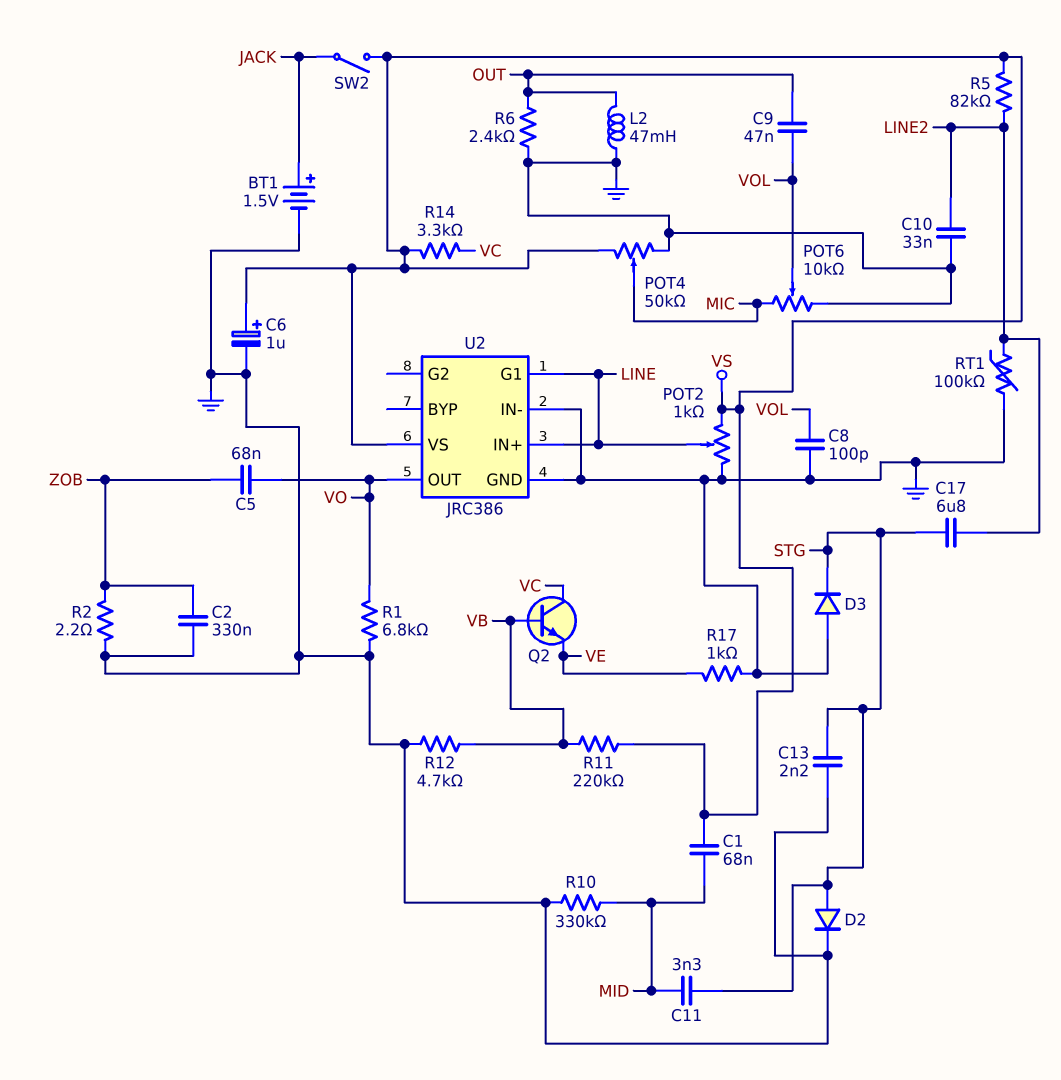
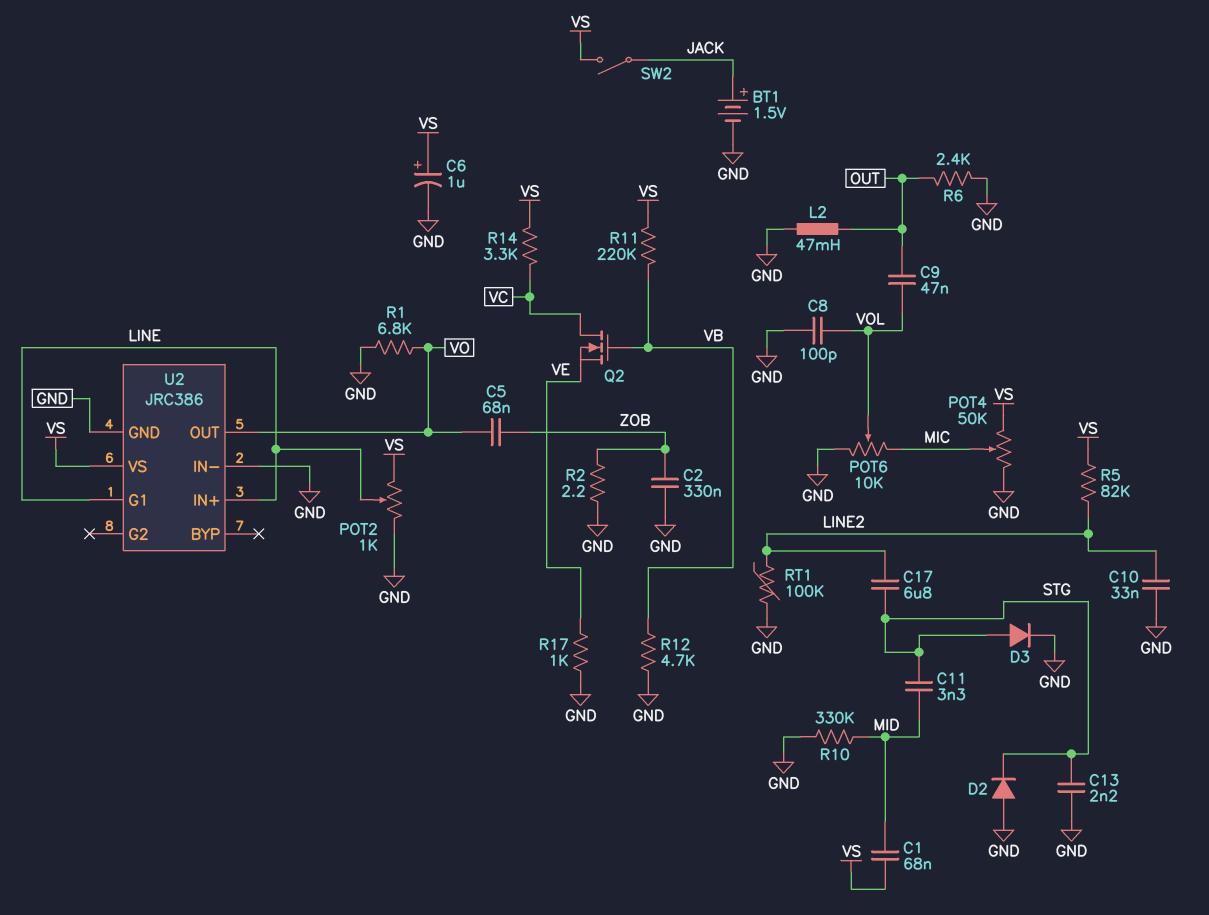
D2: diode (A STG, K GND) -> diode (A GND, K STG)
D3: diode (A GND, K STG) -> diode (A STG, K GND)
Q2: NPN (B VB, C VC, E VE) -> NMOS (G VB, D VC, S VE)

